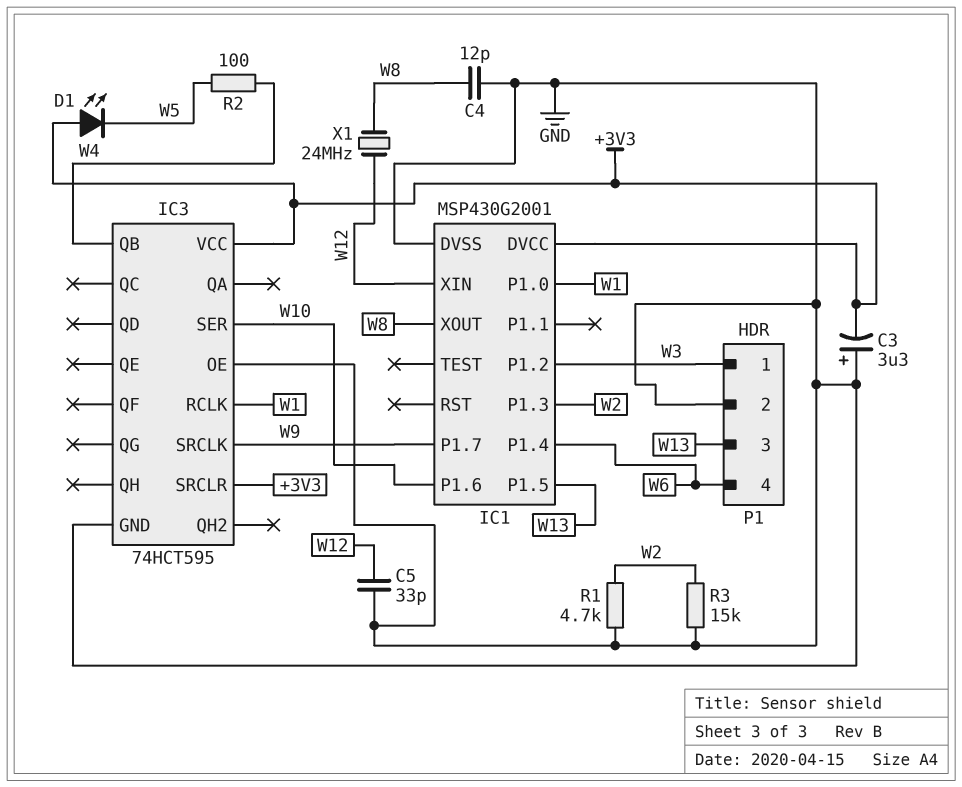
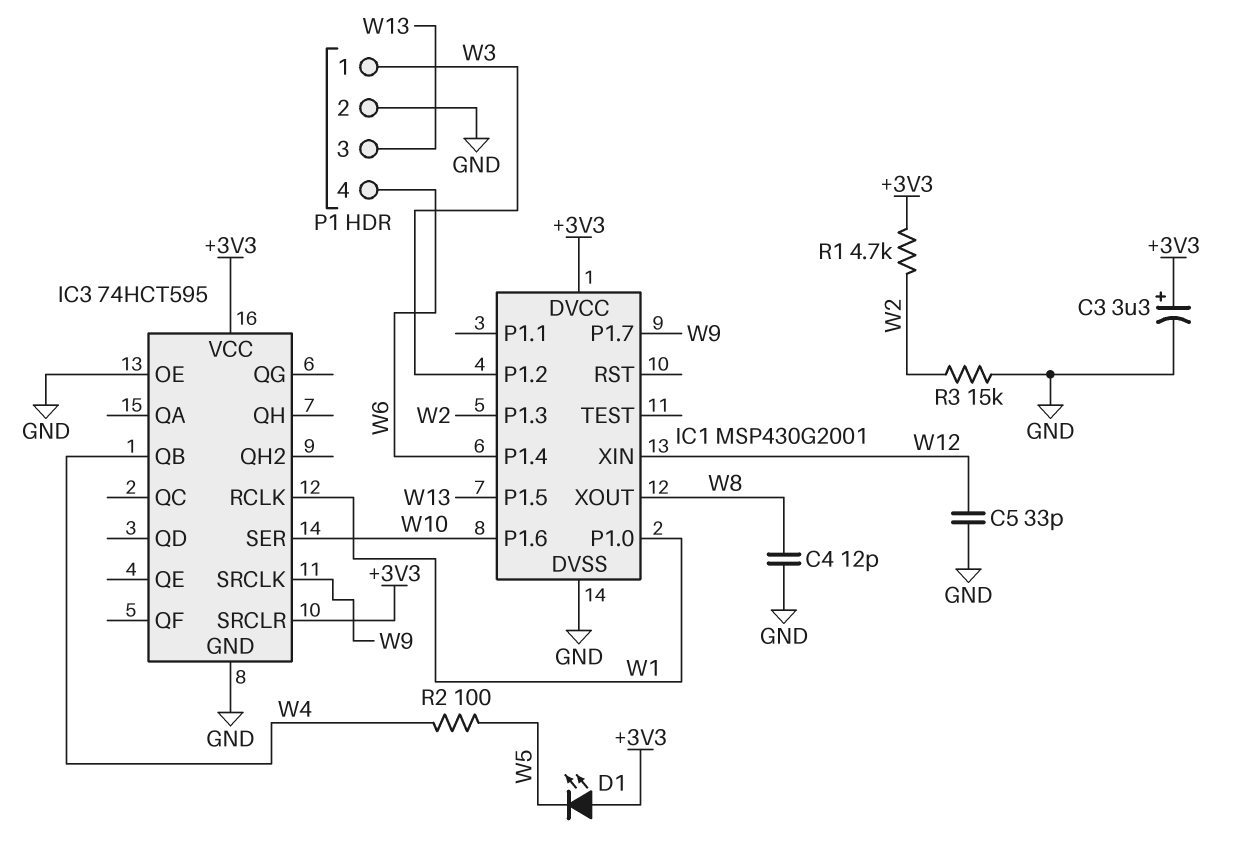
C3: 3.3uF (plus GND, minus +3V3) -> 3.3uF (plus +3V3, minus GND)
R1: 4.7k (GND, W2) -> 4.7k (+3V3, W2)
X1: 24MHz (W8, W12) -> none

